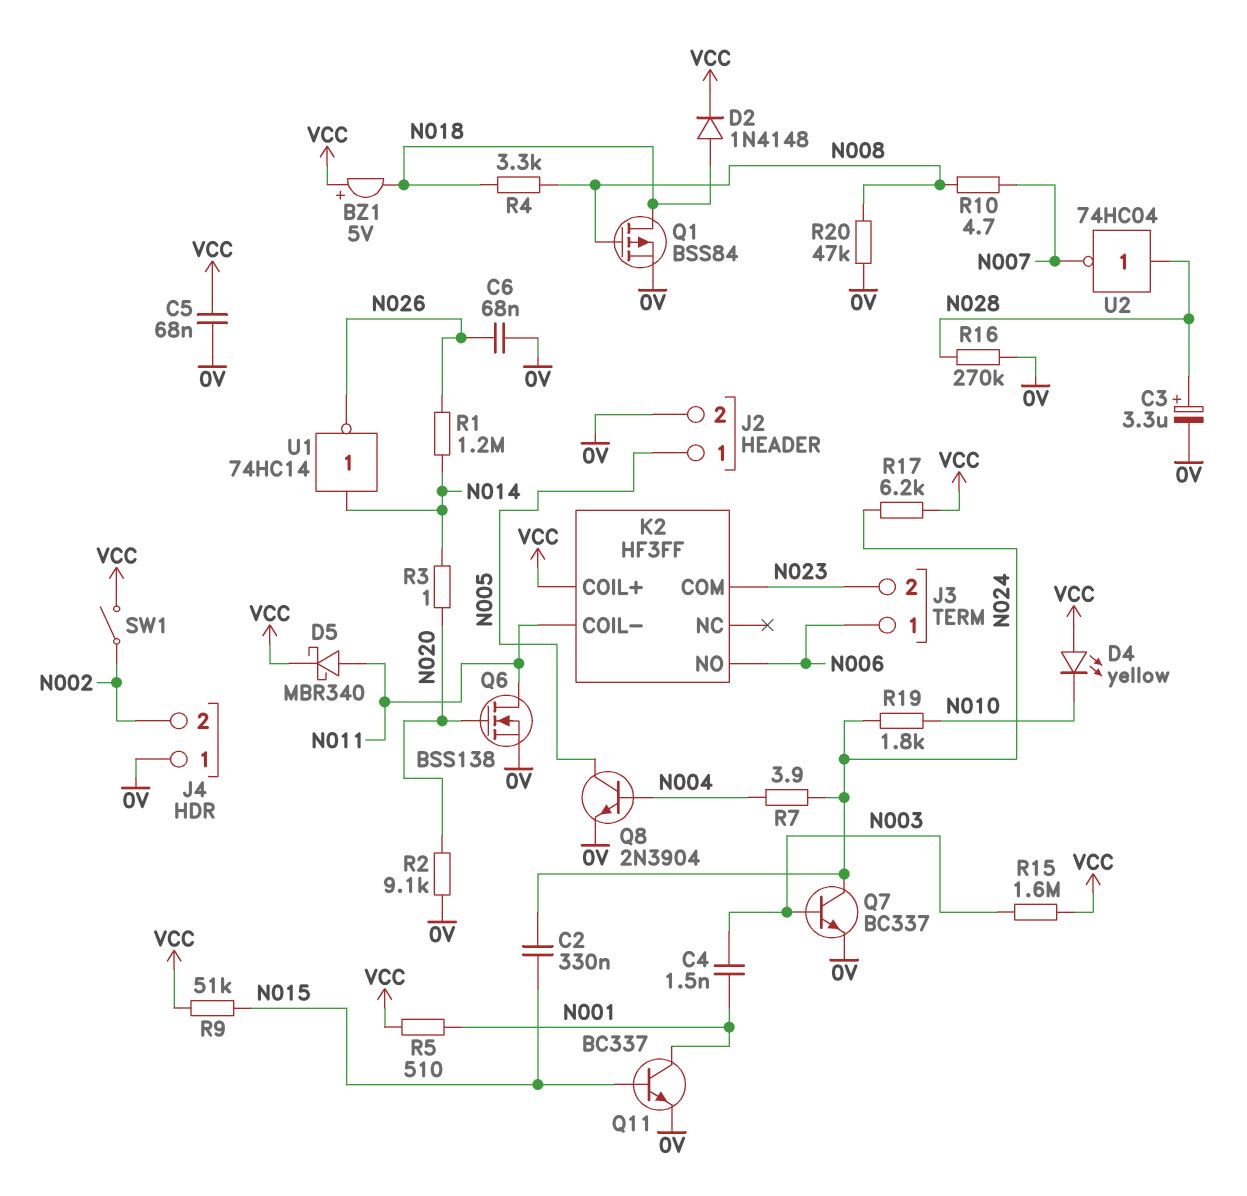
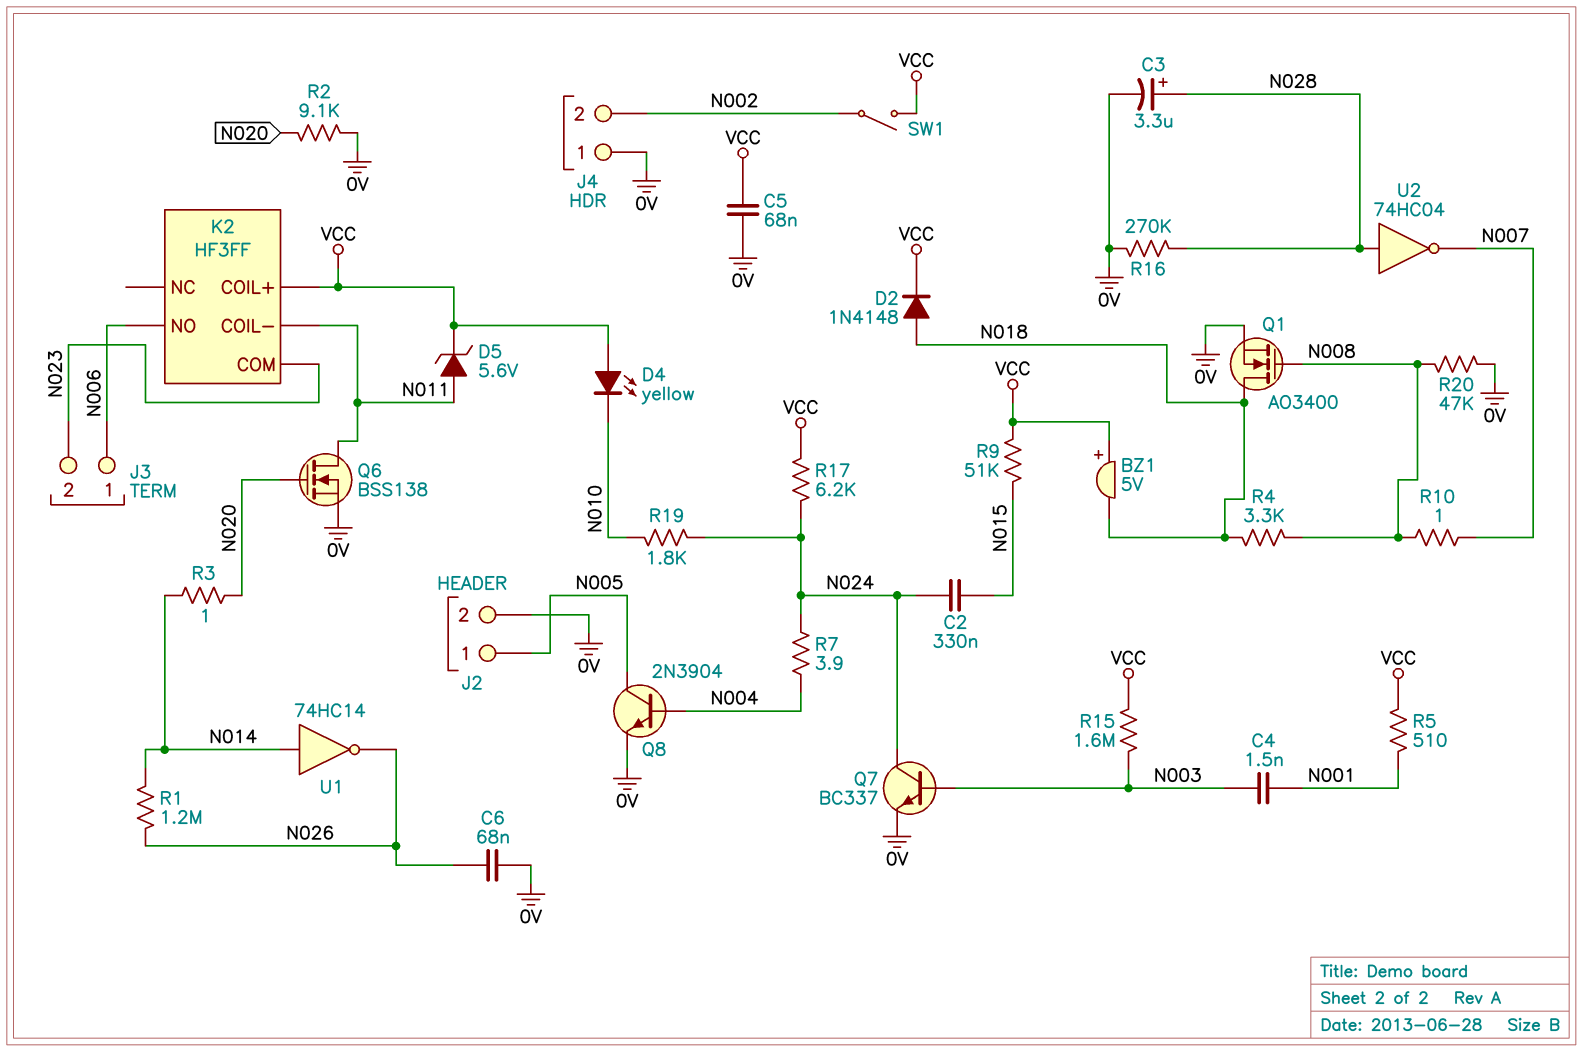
D5: schottky MBR340 (A N011, K VCC) -> zener 5.6V (A N011, K VCC)
Q1: PMOS BSS84 (G N008, D N018, S 0V) -> NMOS AO3400 (G N008, D N018, S 0V)
Q11: NPN BC337 (B N015, C N001, E 0V) -> none
R10: 4.7 (N007, N008) -> 1 (N007, N008)

